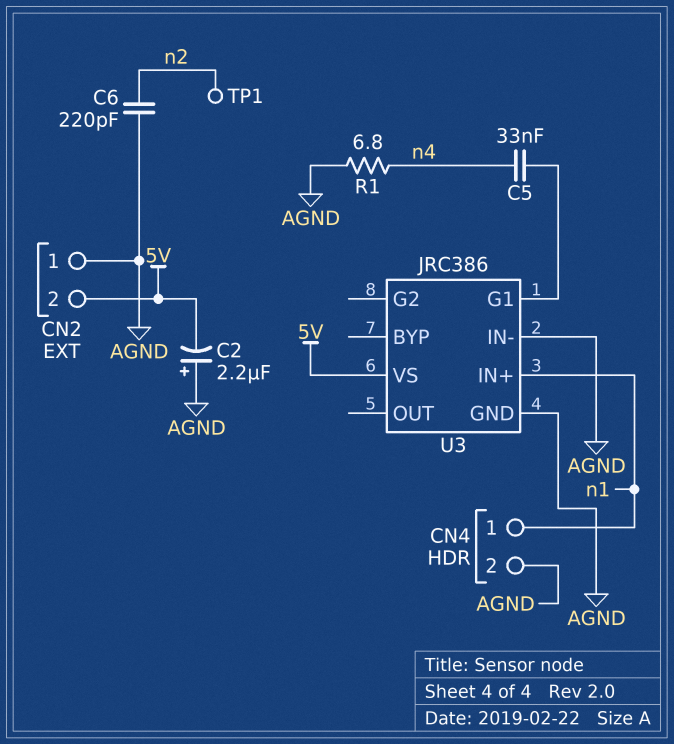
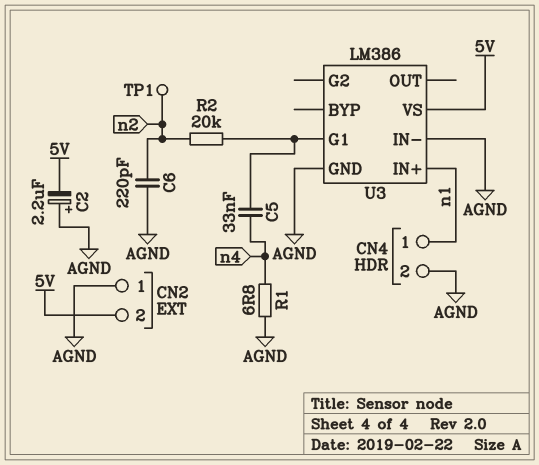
R2: none -> 20k (U3/G1, n2)
U3: JRC386 -> LM386

